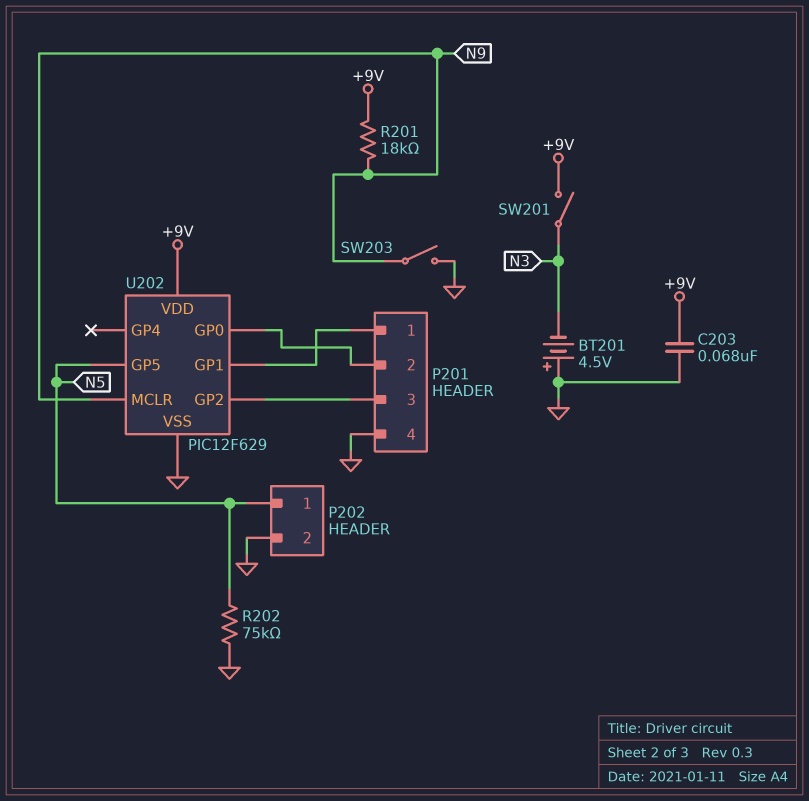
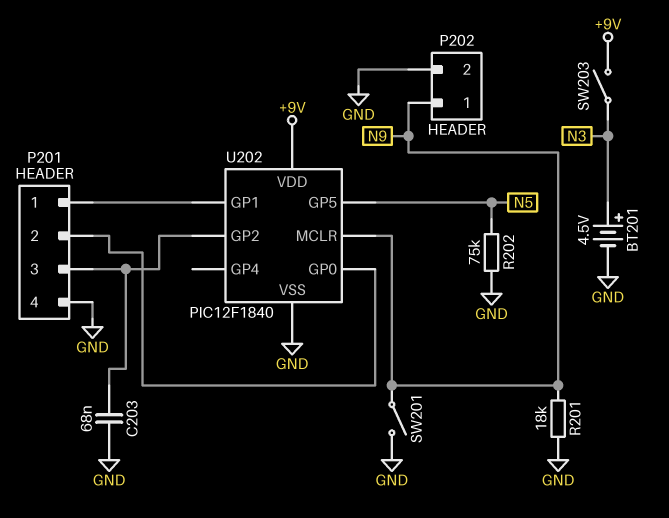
BT201: 4.5V (plus GND, minus N3) -> 4.5V (plus N3, minus GND)
C203: 68nF (+9V, GND) -> 68nF (GND, P201/3)
P202 pin 1: N5 -> N9
R201: 18k (+9V, N9) -> 18k (GND, N9)
SW201: switch (+9V, N3) -> switch (GND, N9)
SW203: switch (GND, N9) -> switch (+9V, N3)
U202: PIC12F629 -> PIC12F1840

